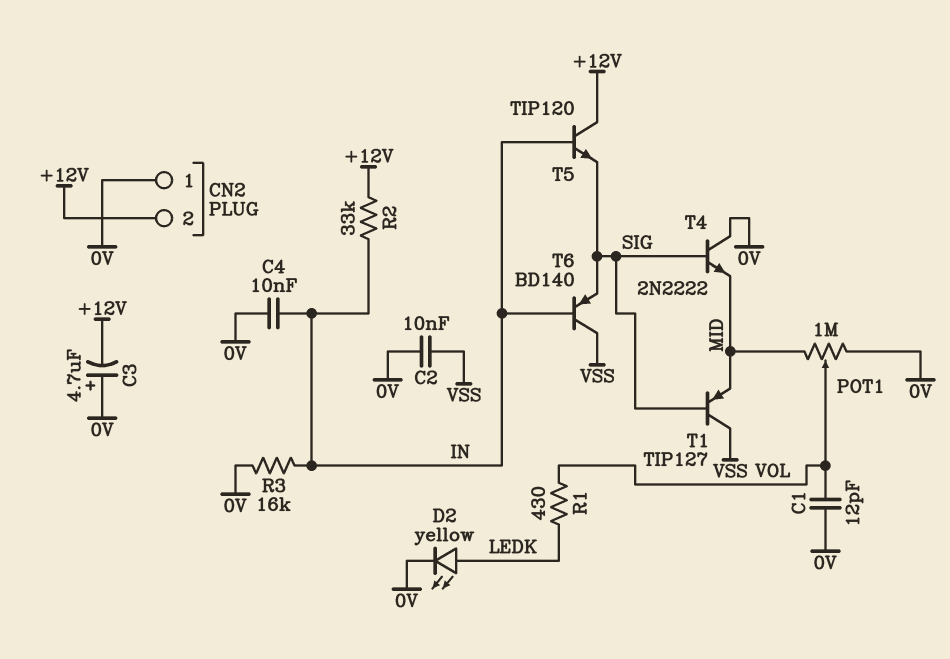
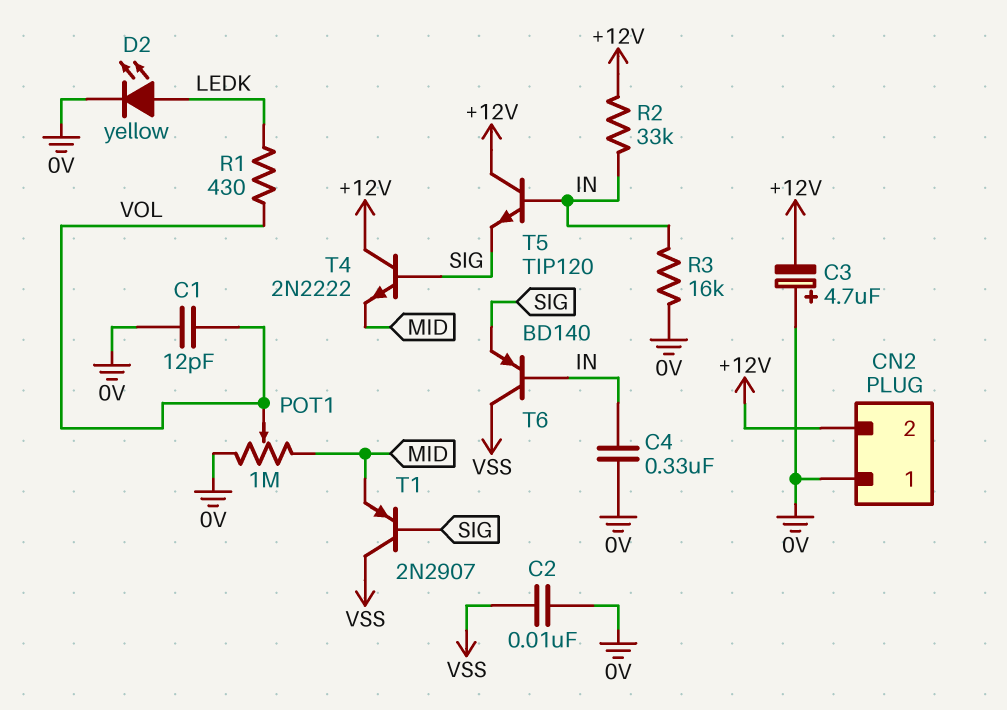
C4: 10nF (0V, IN) -> 330nF (0V, IN)
T1: PNP TIP127 (B SIG, C VSS, E MID) -> PNP 2N2907 (B SIG, C VSS, E MID)
T4: NPN 2N2222 (B SIG, C 0V, E MID) -> NPN 2N2222 (B SIG, C +12V, E MID)

